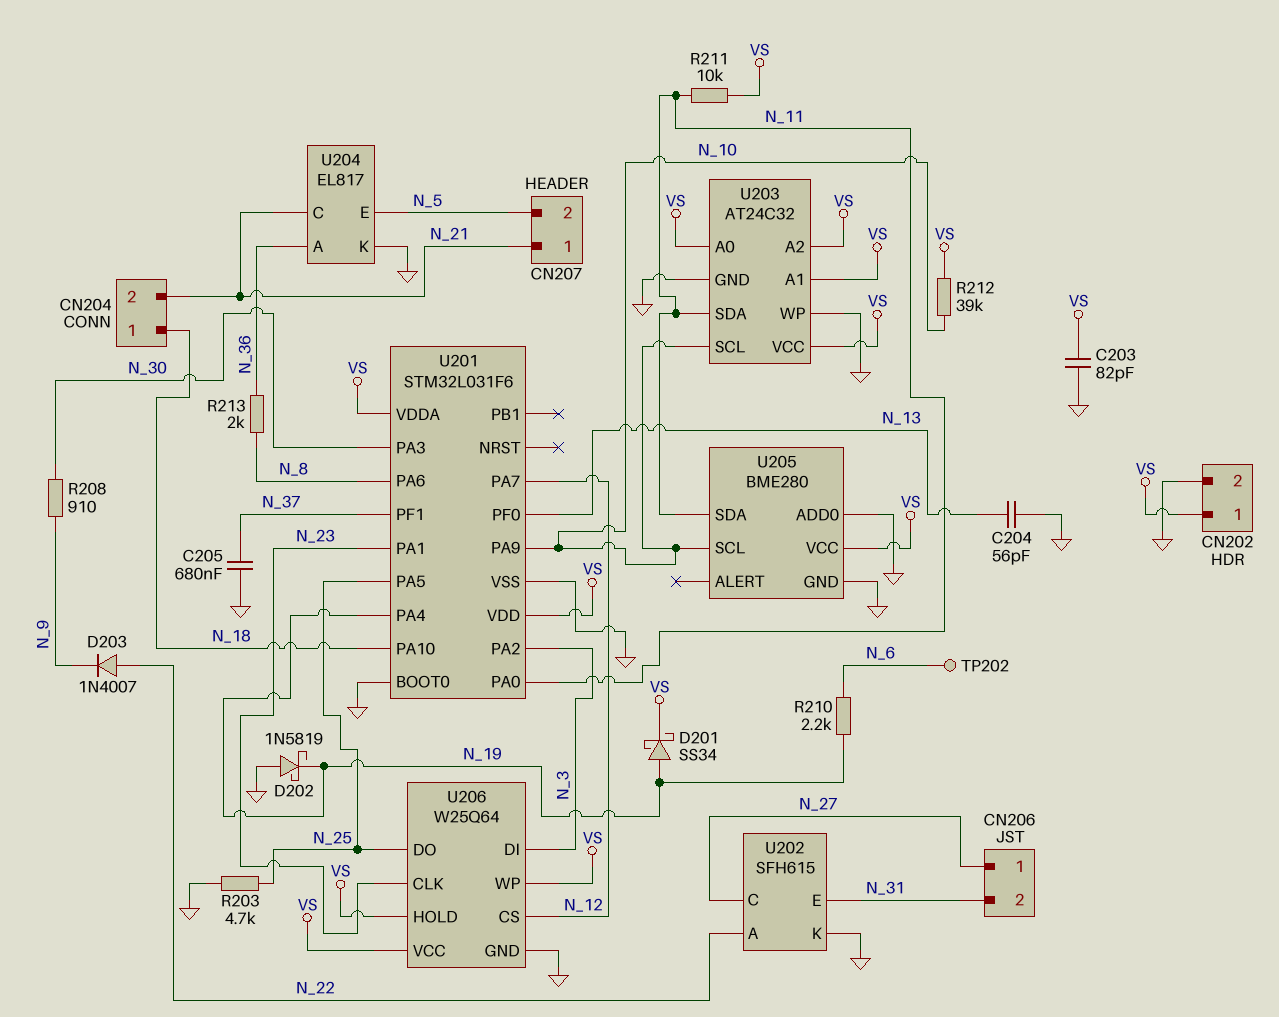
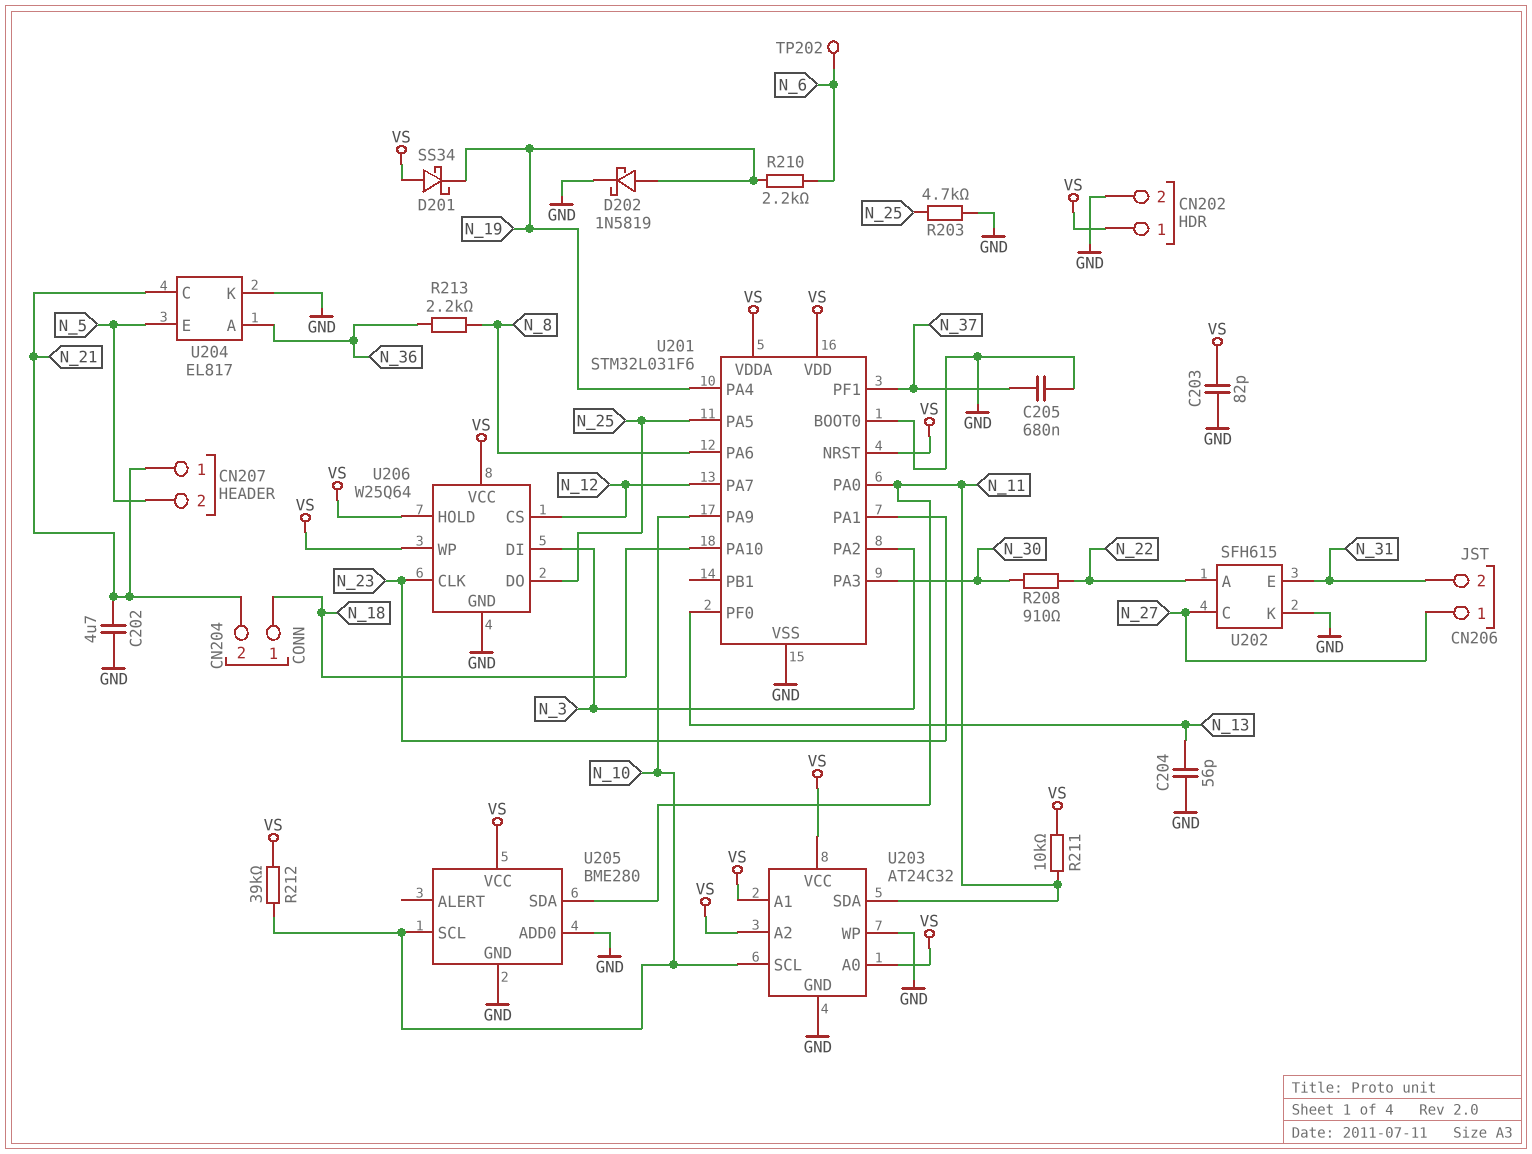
C202: none -> 4.7uF (GND, N_21)
D201: schottky SS34 (A N_19, K VS) -> schottky SS34 (A VS, K N_19)
D202: schottky 1N5819 (A GND, K N_19) -> schottky 1N5819 (A N_19, K GND)
D203: diode 1N4007 (A N_22, K N_9) -> none
R208: 910 (N_9, N_30) -> 910 (N_22, N_30)
R213: 2k (N_8, N_36) -> 2.2k (N_8, N_36)
U201 pin NRST: none -> VS

